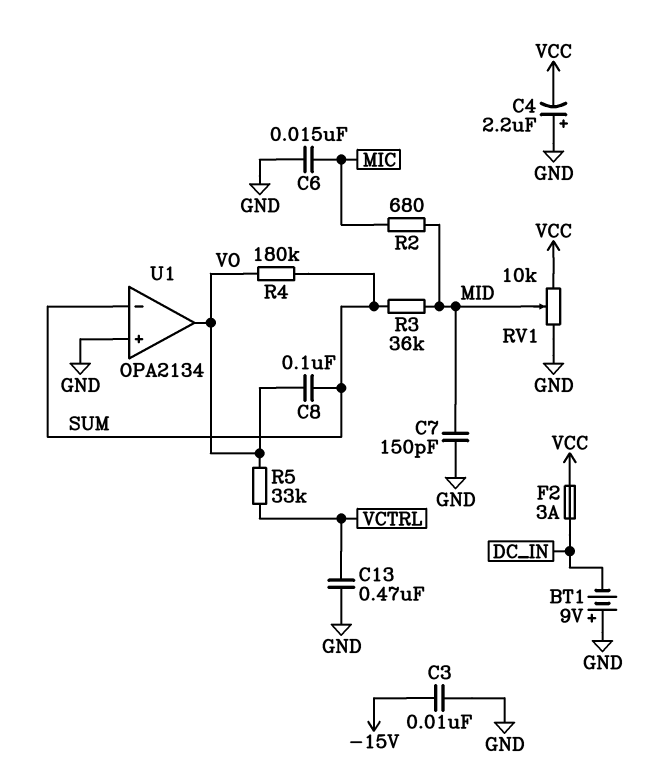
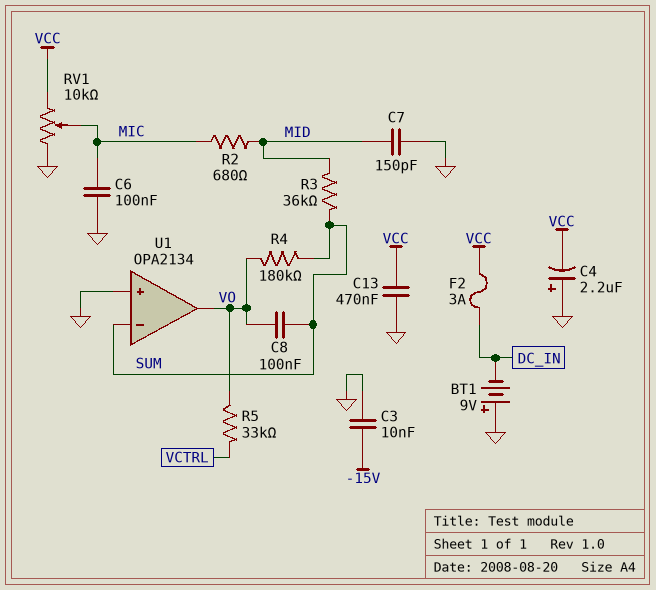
C6: 15nF (GND, MIC) -> 100nF (GND, MIC)
C13: 470nF (GND, VCTRL) -> 470nF (GND, VCC)
RV1: 10k (GND, VCC, wiper MID) -> 10k (GND, VCC, wiper MIC)

